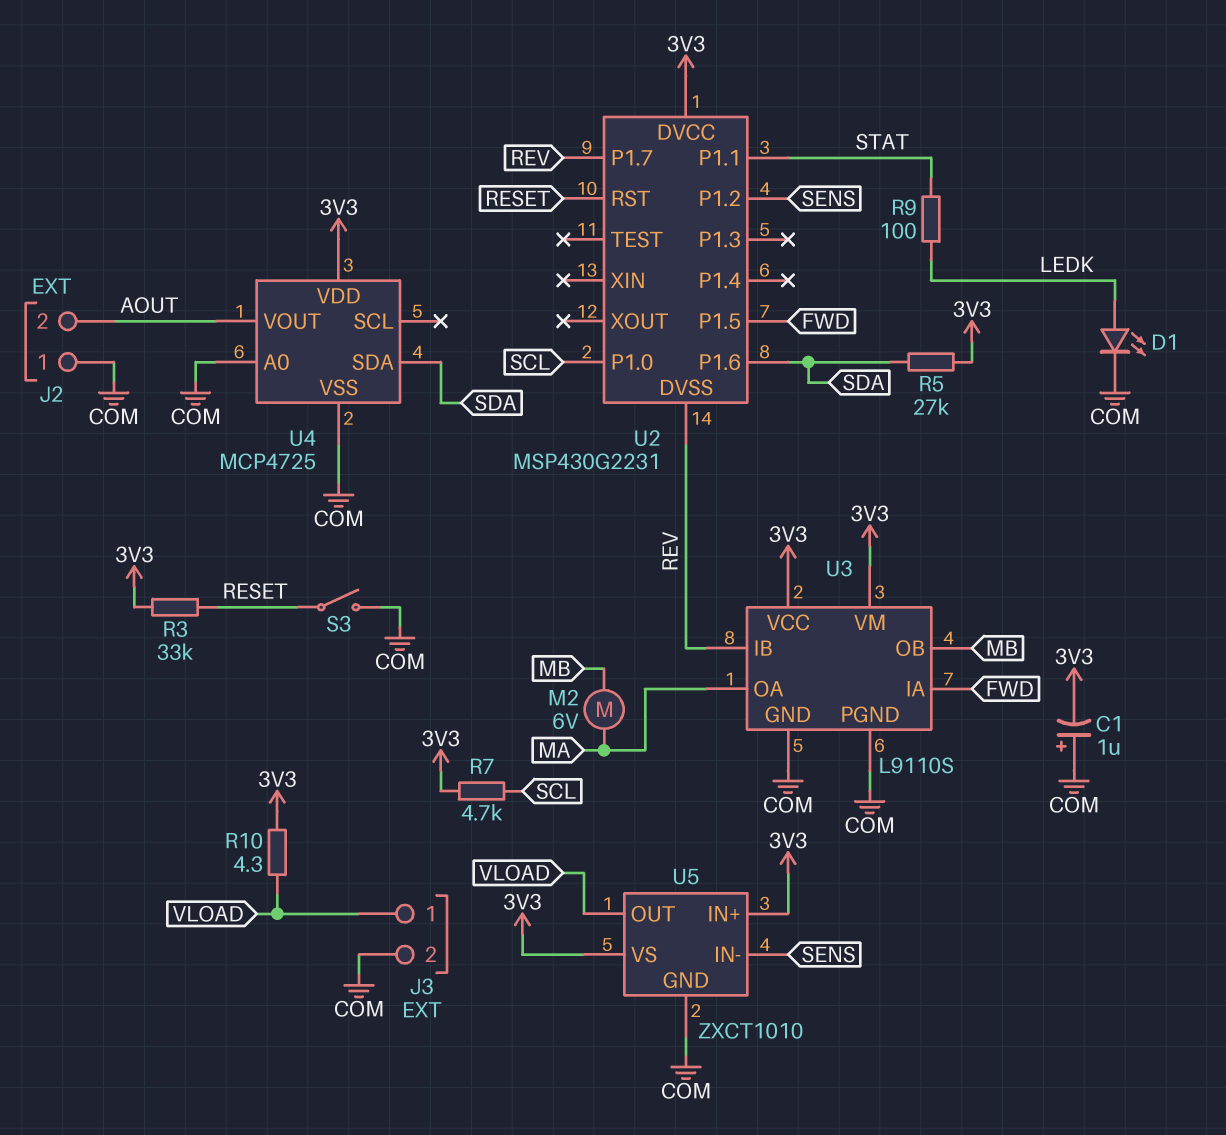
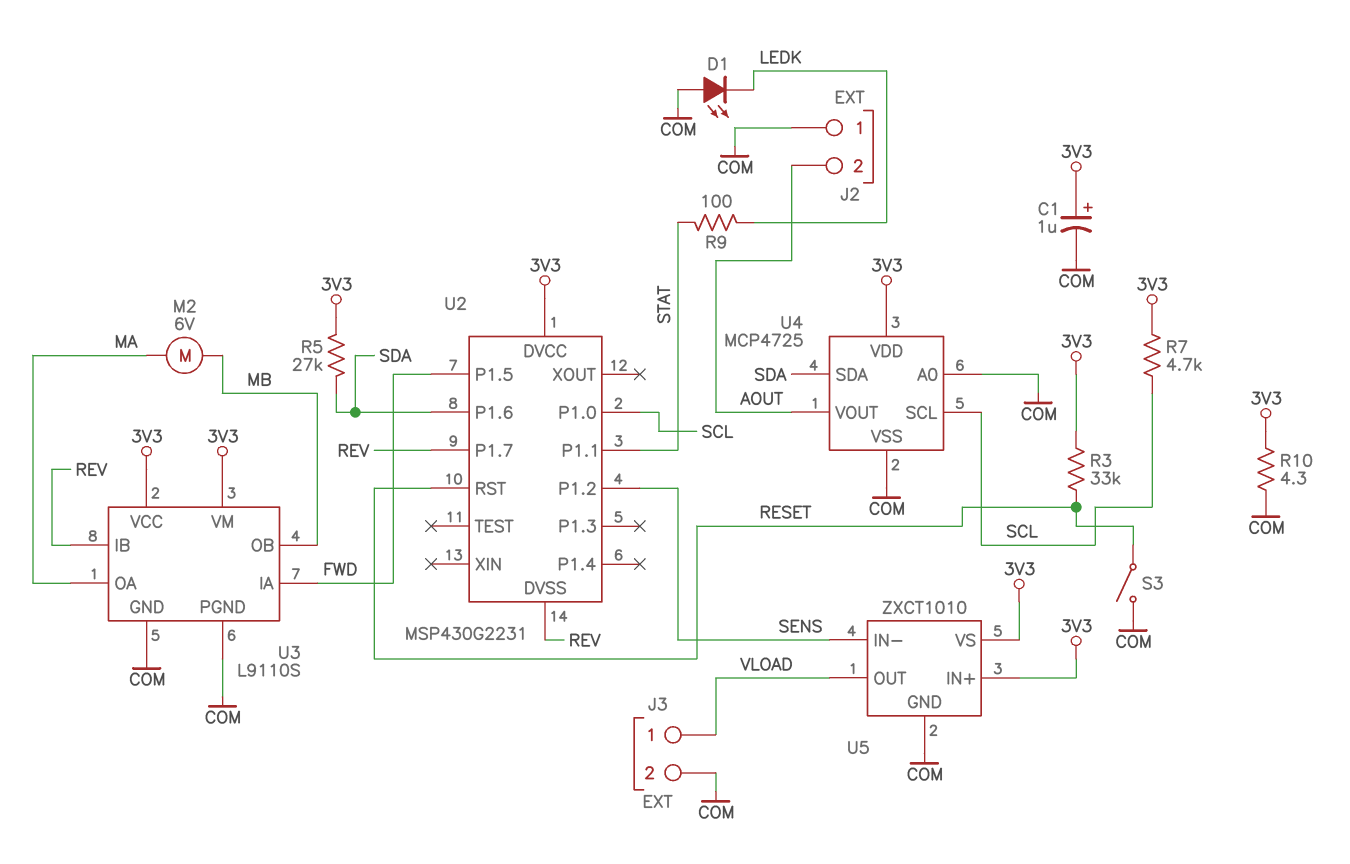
C1: 1uF (plus COM, minus 3V3) -> 1uF (plus 3V3, minus COM)
D1: LED (A LEDK, K COM) -> LED (A COM, K LEDK)
R10: 4.3 (3V3, VLOAD) -> 4.3 (3V3, COM)
U4 pin SCL: none -> SCL

